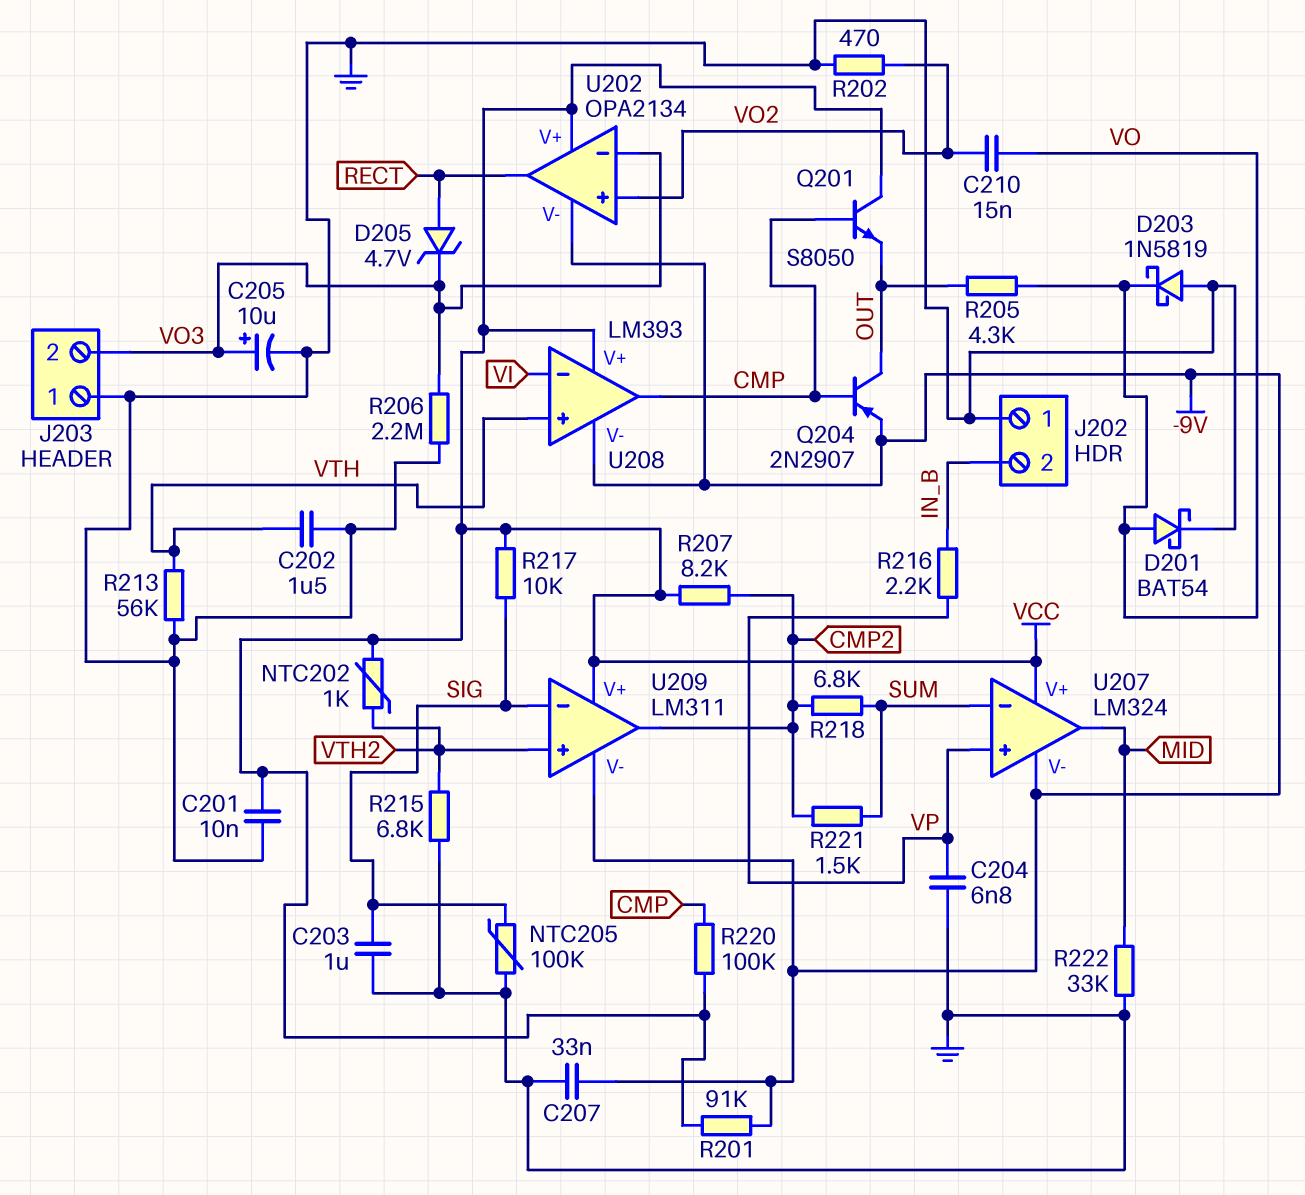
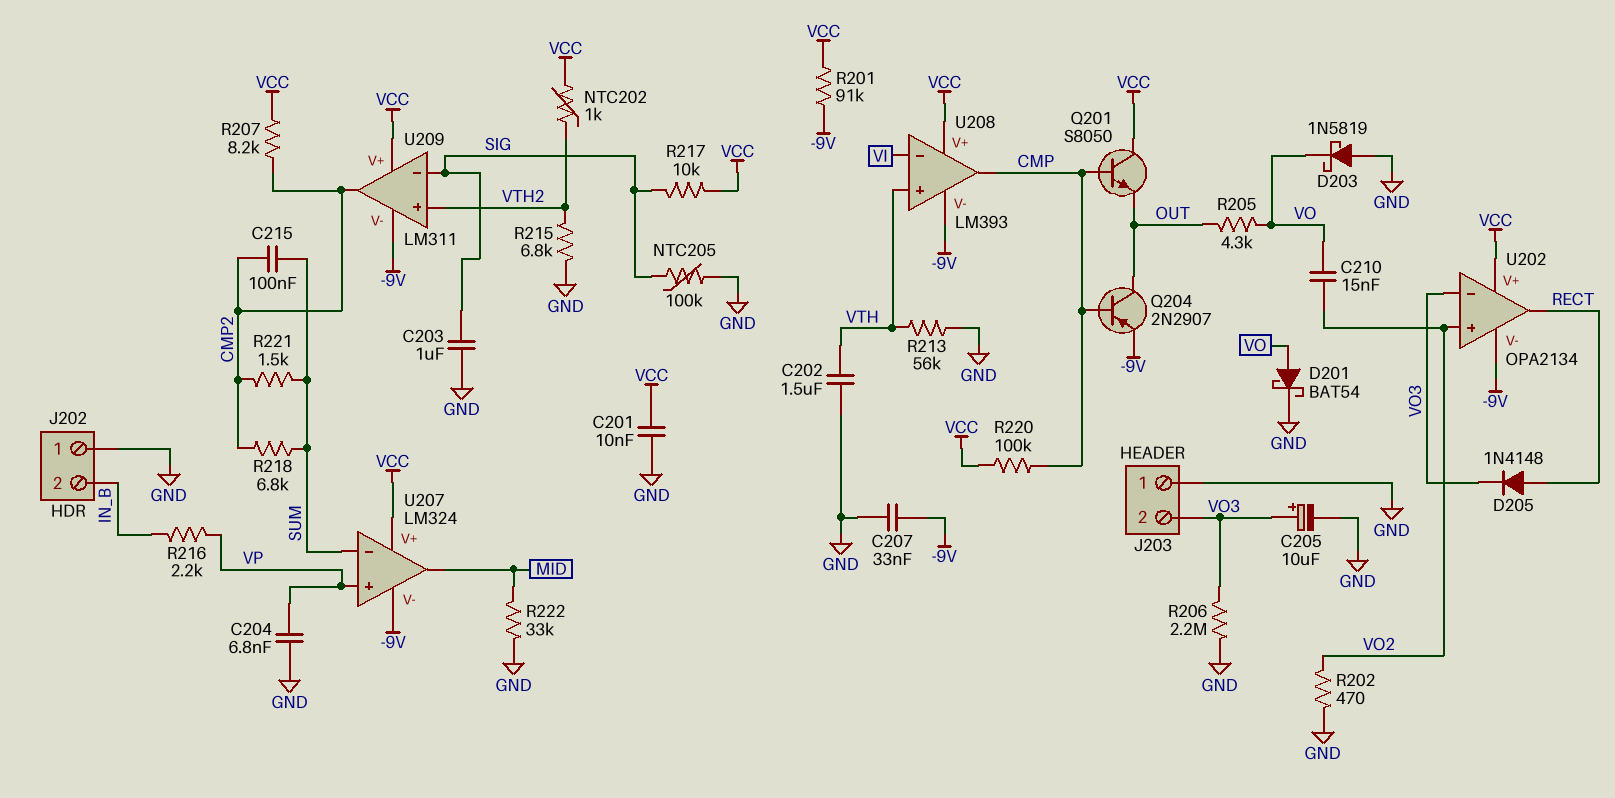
C215: none -> 100nF (CMP2, SUM)
D205: zener 4.7V (A RECT, K VO3) -> diode 1N4148 (A RECT, K VO3)

